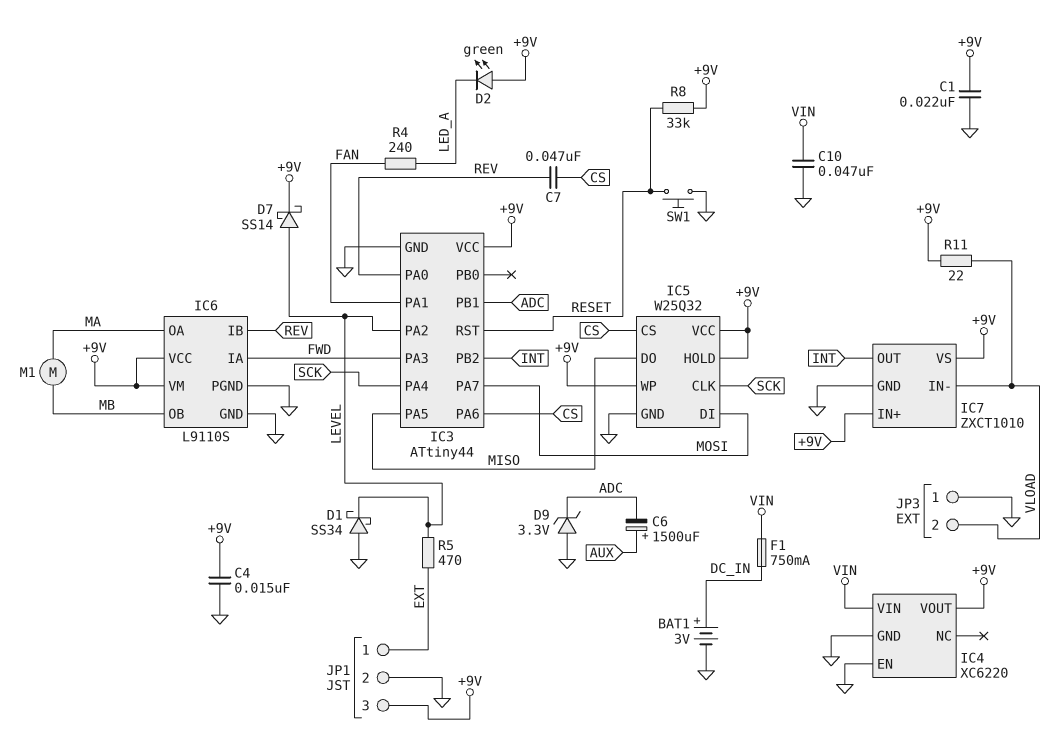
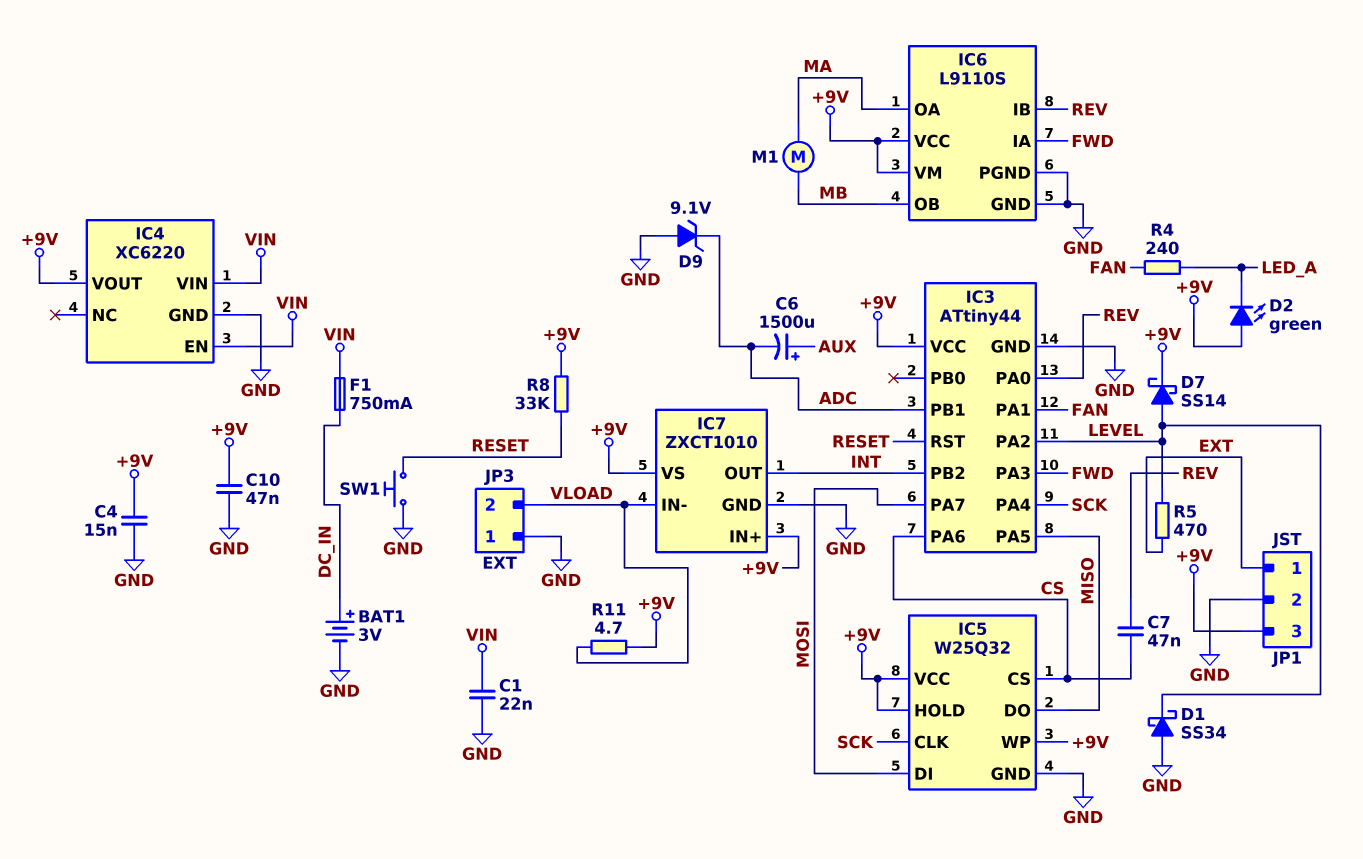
C1: 22nF (+9V, GND) -> 22nF (GND, VIN)
C10: 47nF (GND, VIN) -> 47nF (+9V, GND)
D9: zener 3.3V (A GND, K ADC) -> zener 9.1V (A GND, K ADC)
IC4 pin EN: GND -> VIN
R11: 22 (+9V, VLOAD) -> 4.7 (+9V, VLOAD)

